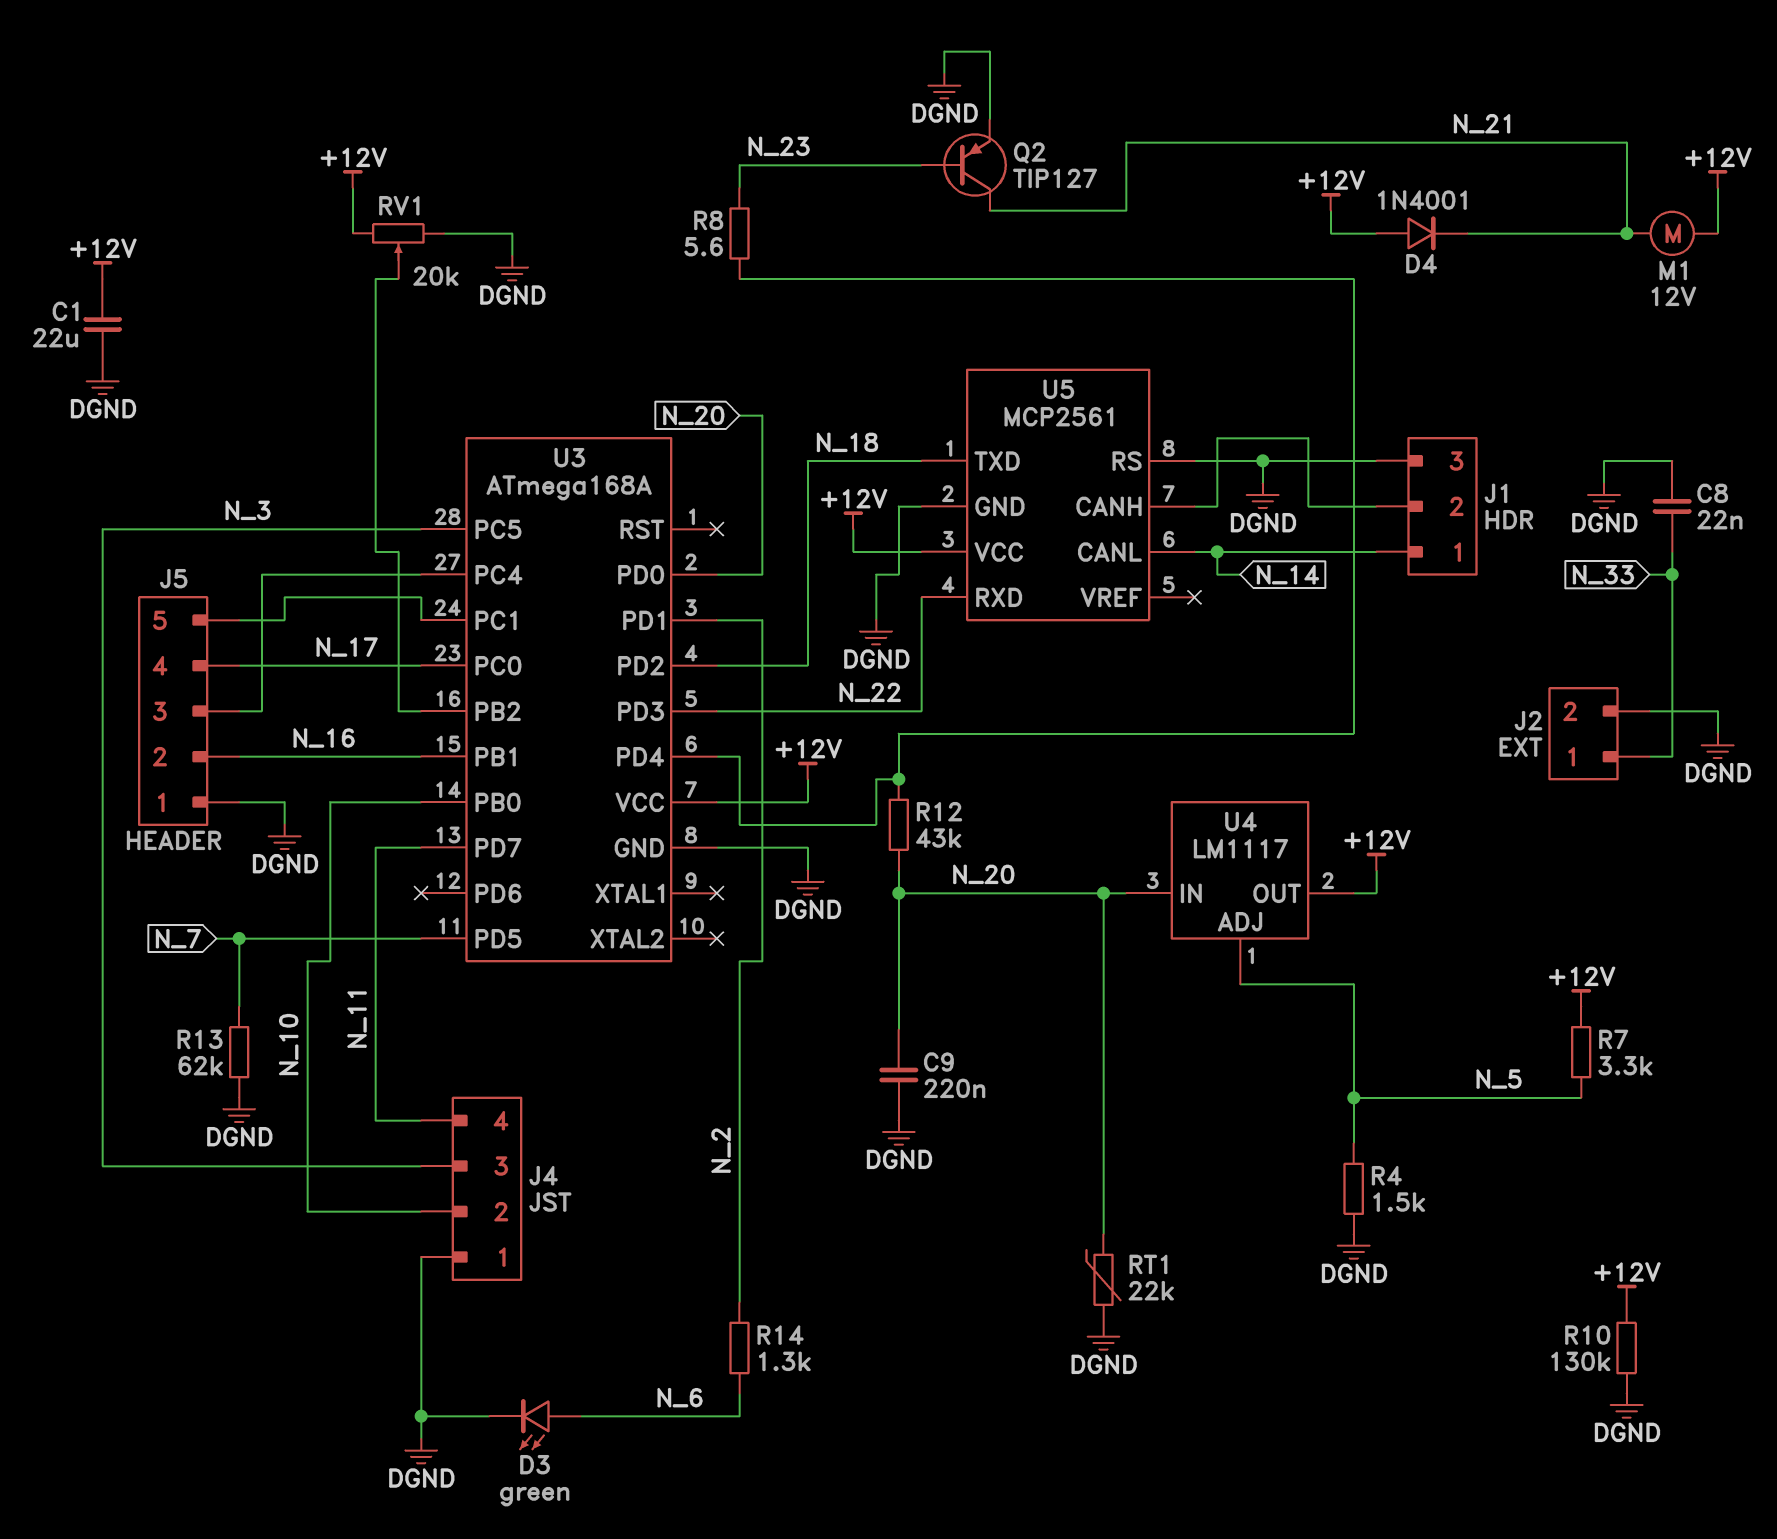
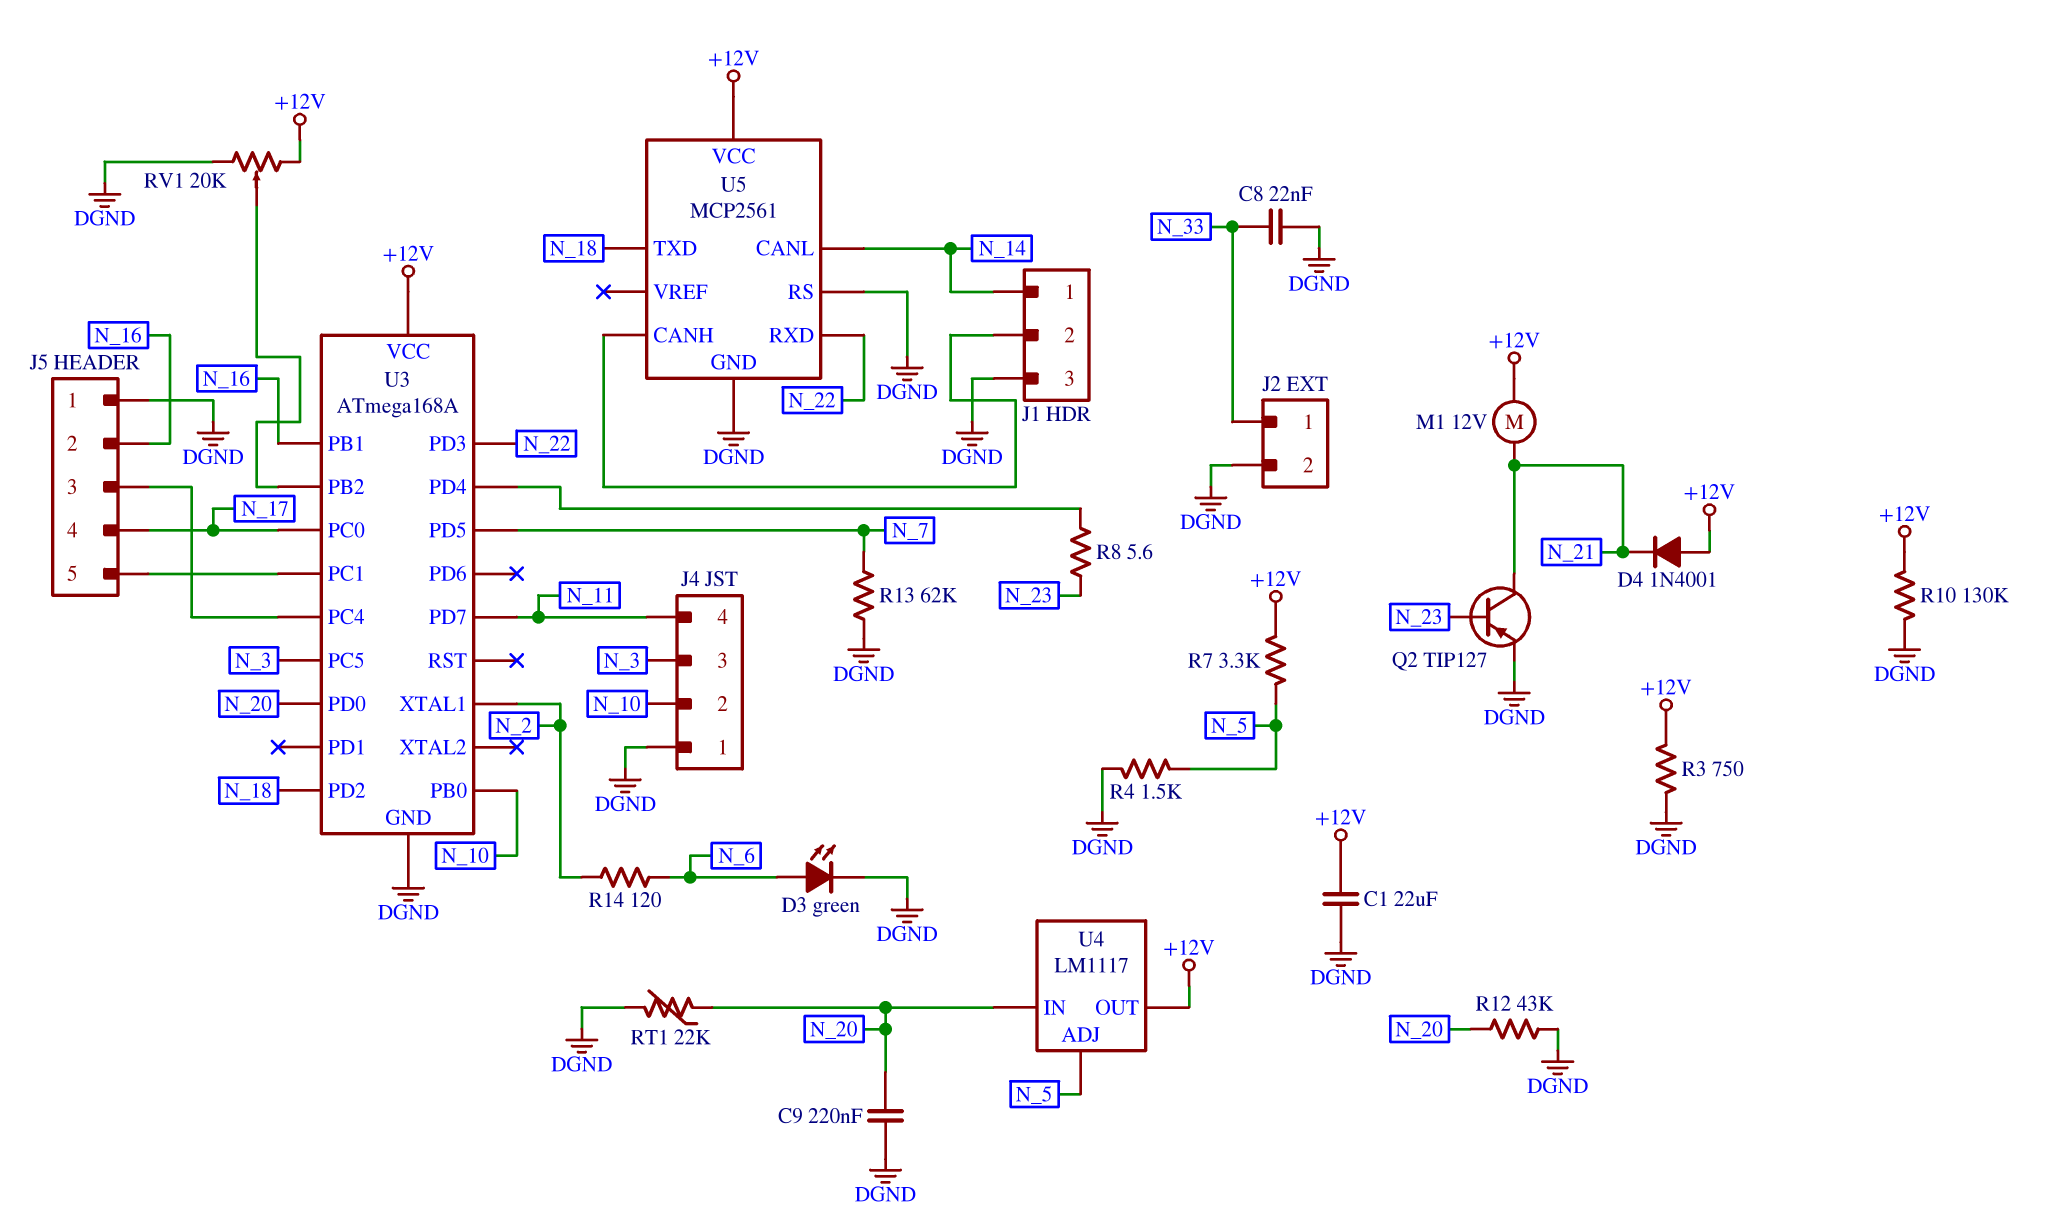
R3: none -> 750 (+12V, DGND)
R12: 43k (N_20, U3/PD4) -> 43k (DGND, N_20)
R14: 1.3k (N_2, N_6) -> 120 (N_2, N_6)
U3 pin PD1: N_2 -> none
U3 pin XTAL1: none -> N_2

